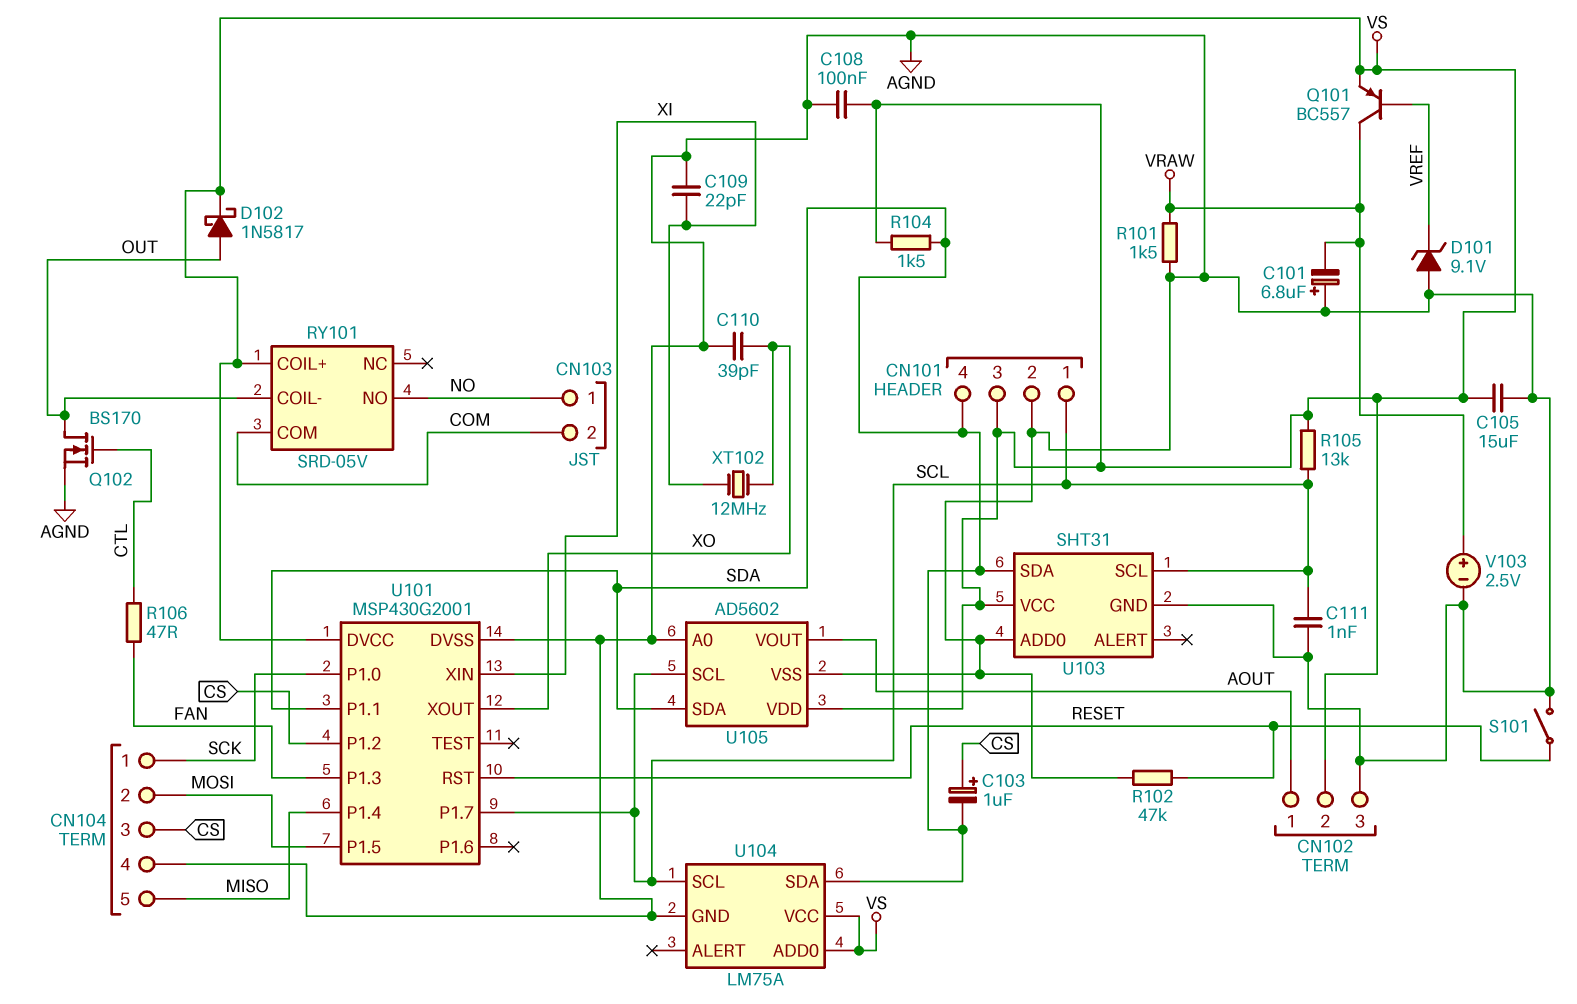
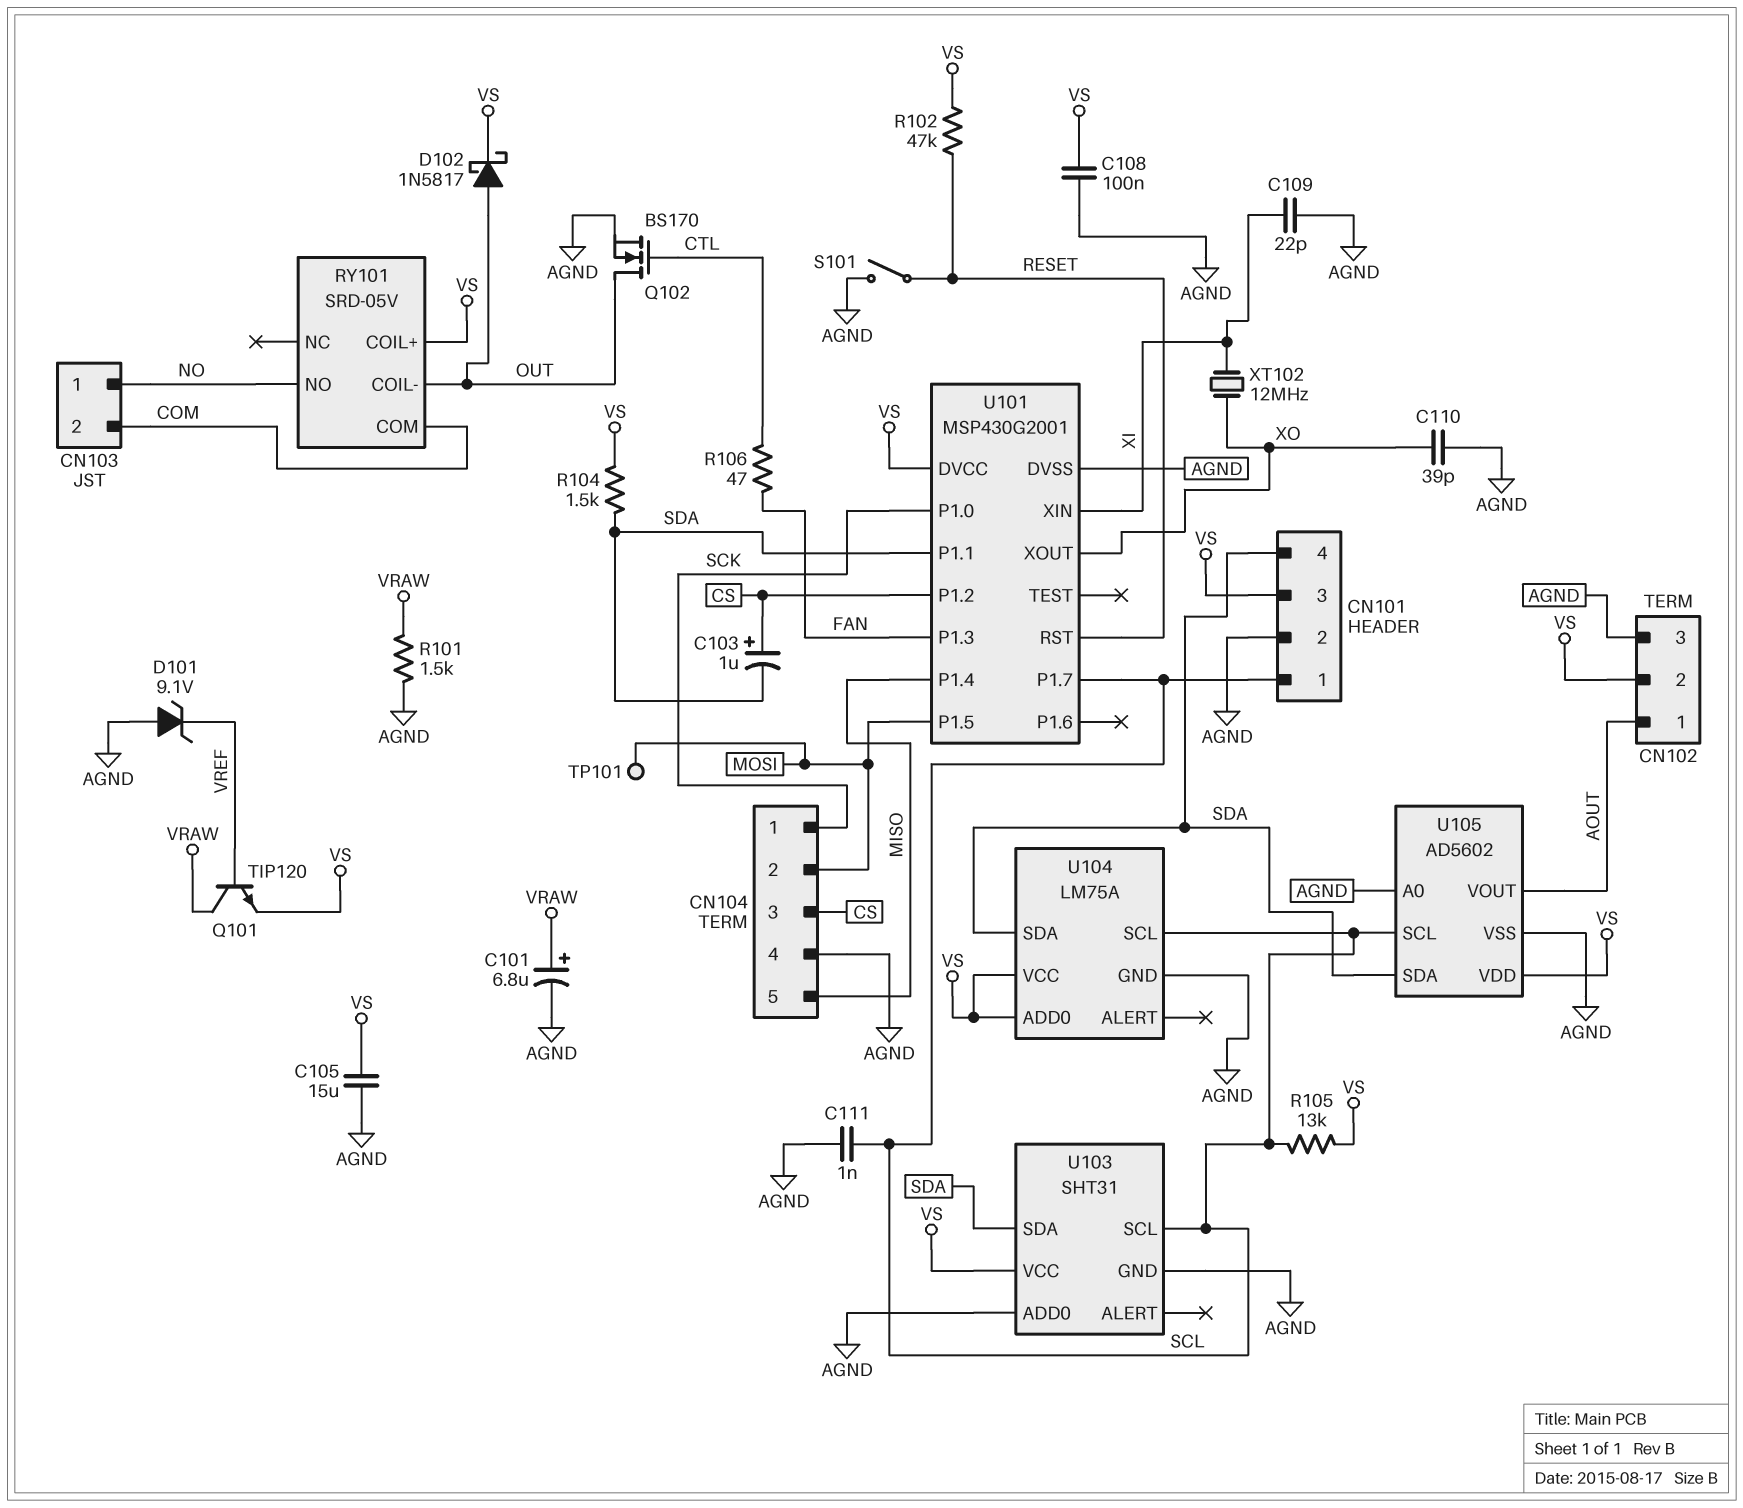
C101: 6.8uF (plus AGND, minus VRAW) -> 6.8uF (plus VRAW, minus AGND)
Q101: PNP BC557 (B VREF, C VRAW, E VS) -> NPN TIP120 (B VREF, C VRAW, E VS)
R102: 47k (AGND, RESET) -> 47k (RESET, VS)
TP101: none -> test point (MOSI)
V103: 2.5V (plus VRAW, minus AGND) -> none

